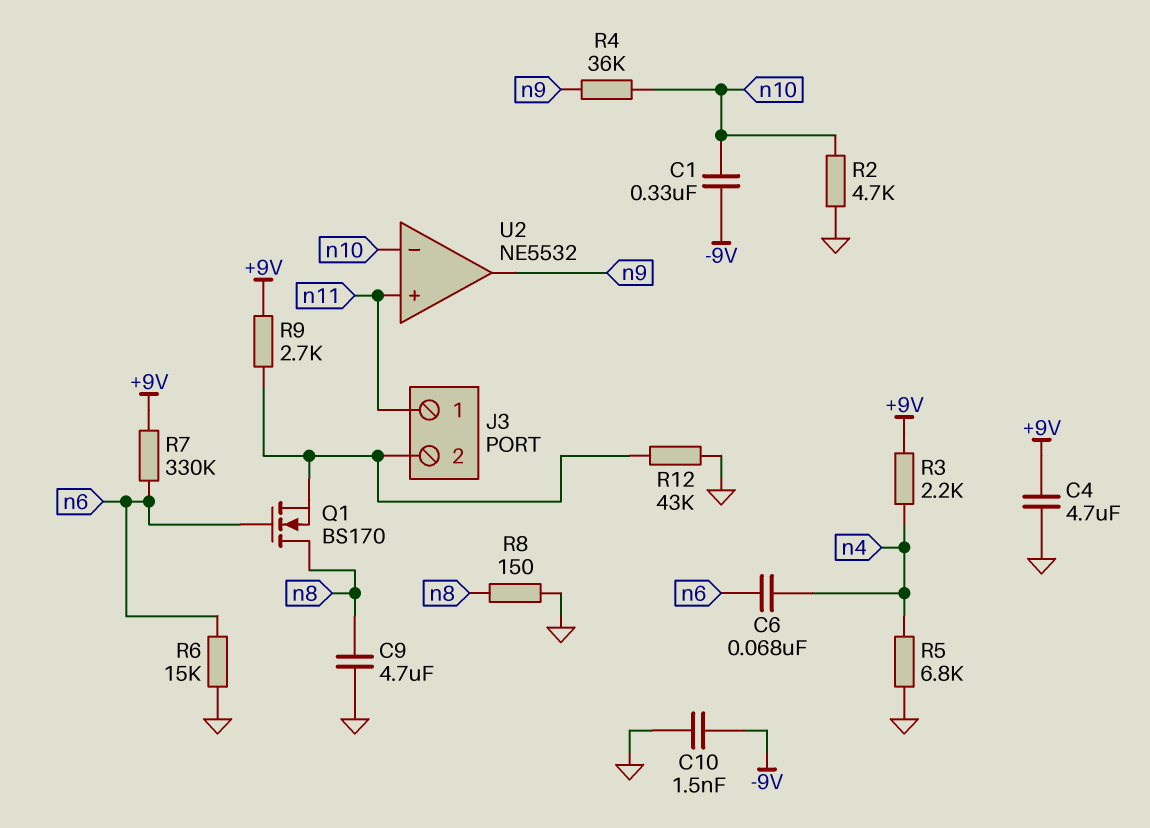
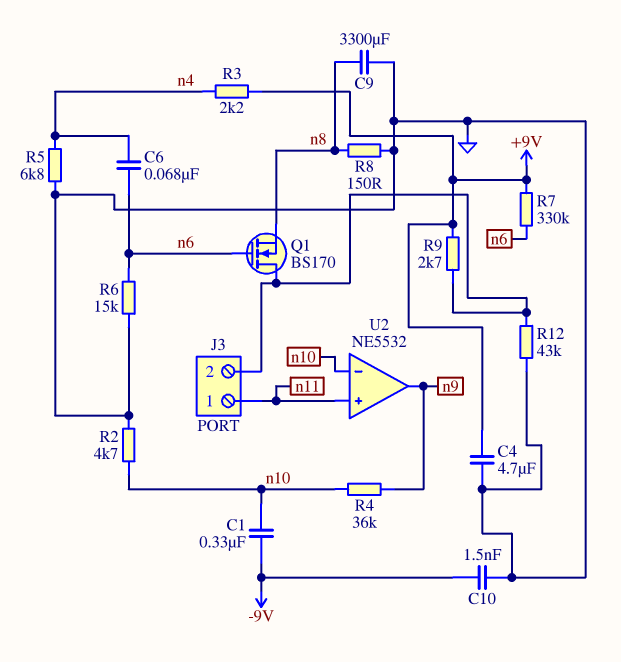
C9: 4.7uF (GND, n8) -> 3300uF (GND, n8)
Q1: NMOS BS170 (G n6, D n8, S J3/2) -> NMOS BS170 (G n6, D J3/2, S n8)

